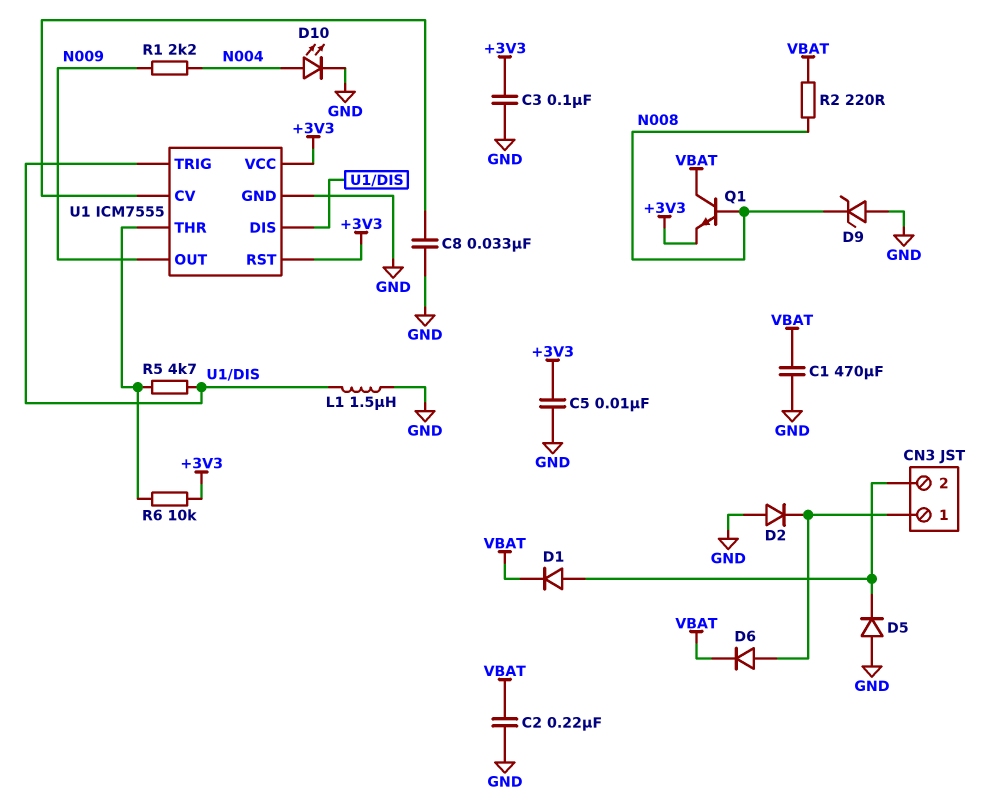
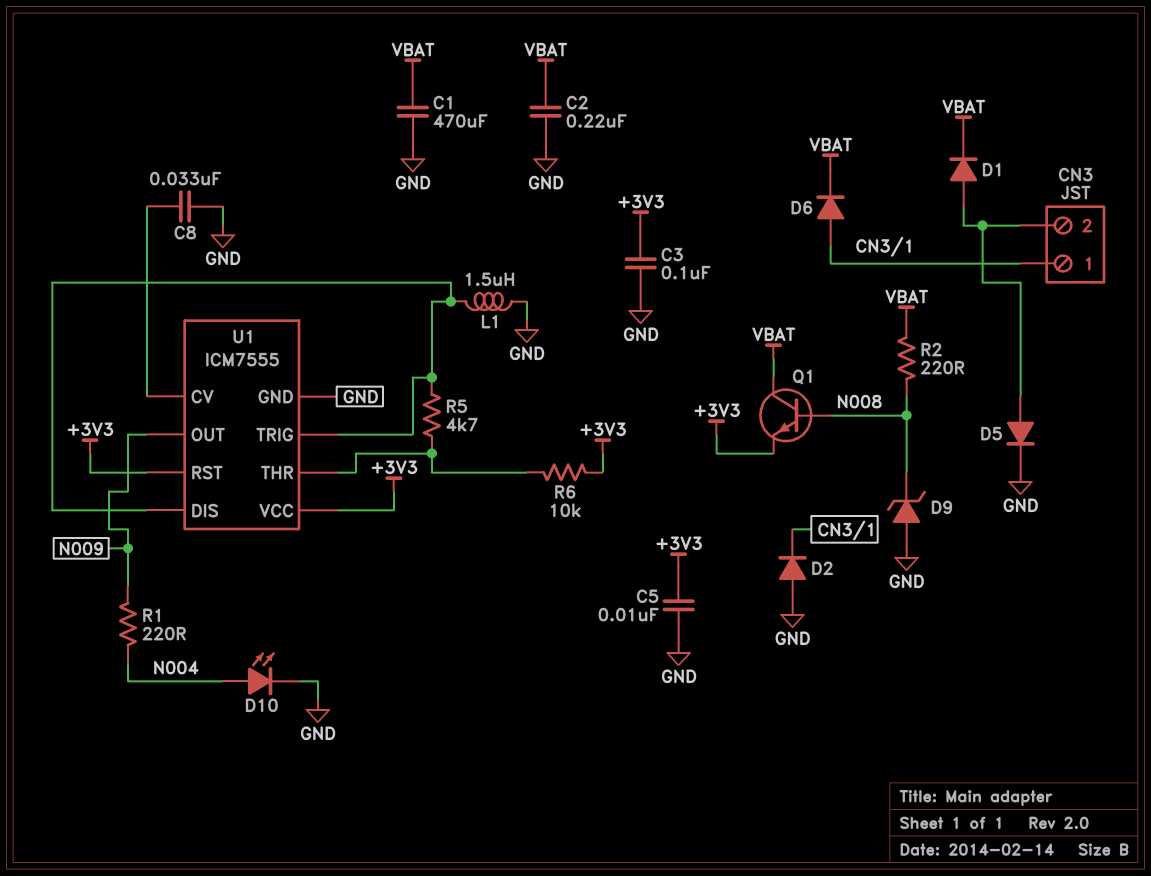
D5: diode (A GND, K CN3/2) -> diode (A CN3/2, K GND)
R1: 2.2k (N004, N009) -> 220 (N004, N009)

